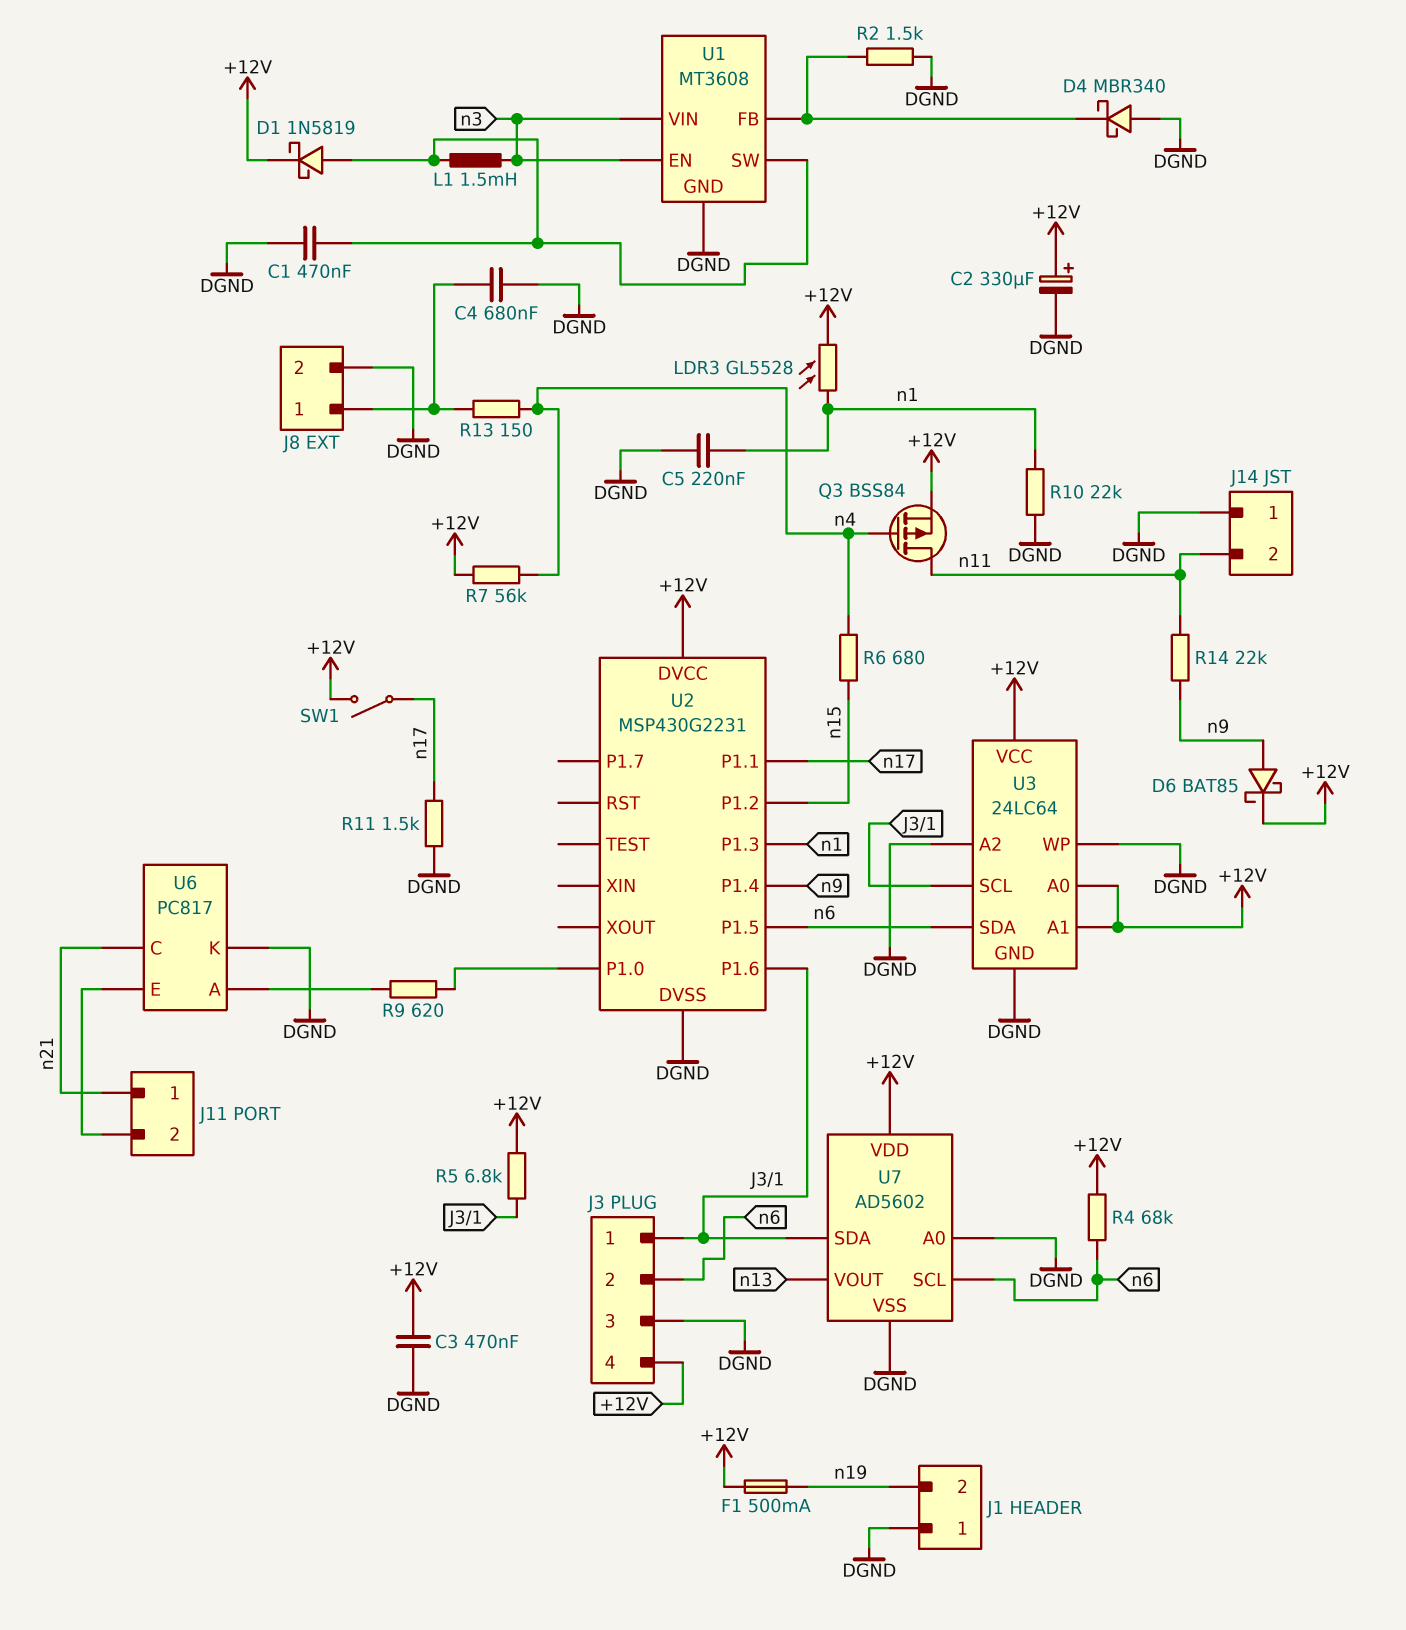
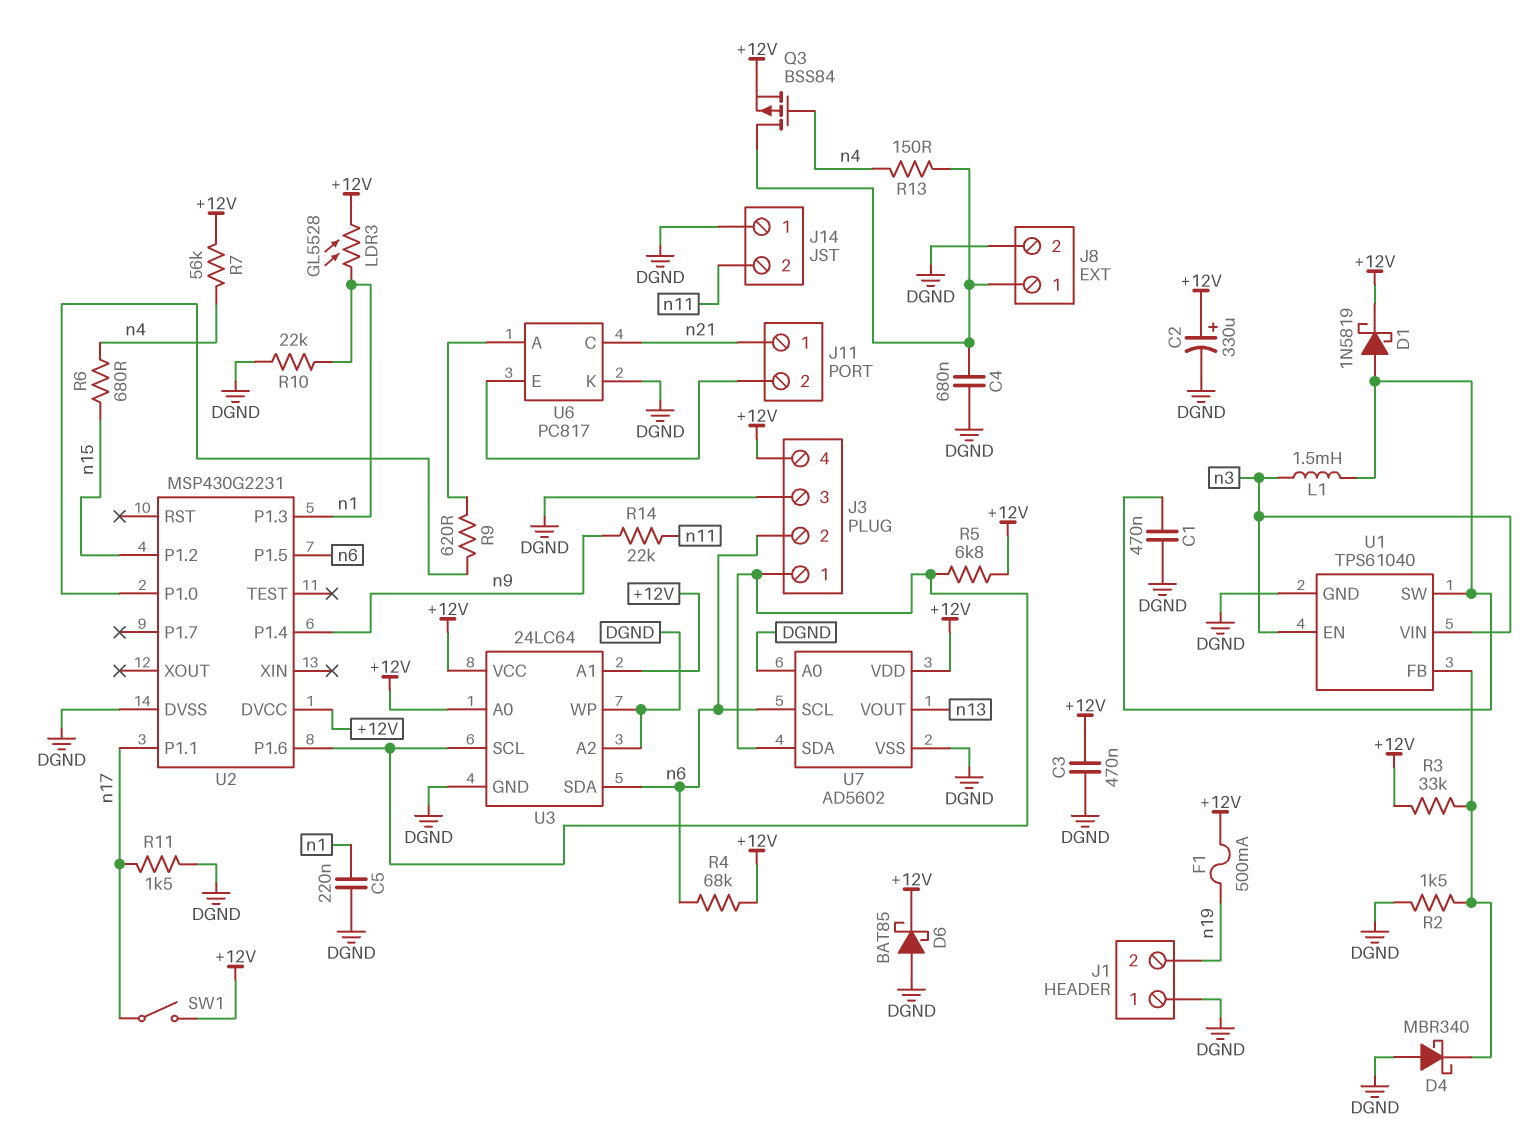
D6: schottky BAT85 (A n9, K +12V) -> schottky BAT85 (A DGND, K +12V)
Q3: PMOS BSS84 (G n4, D n11, S +12V) -> PMOS BSS84 (G n4, D J8/1, S +12V)
R3: none -> 33k (+12V, U1/FB)
U1: MT3608 -> TPS61040

